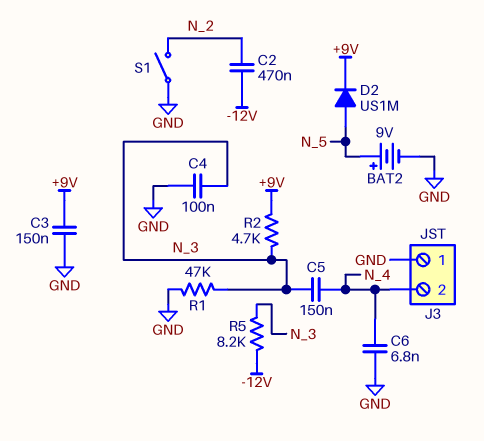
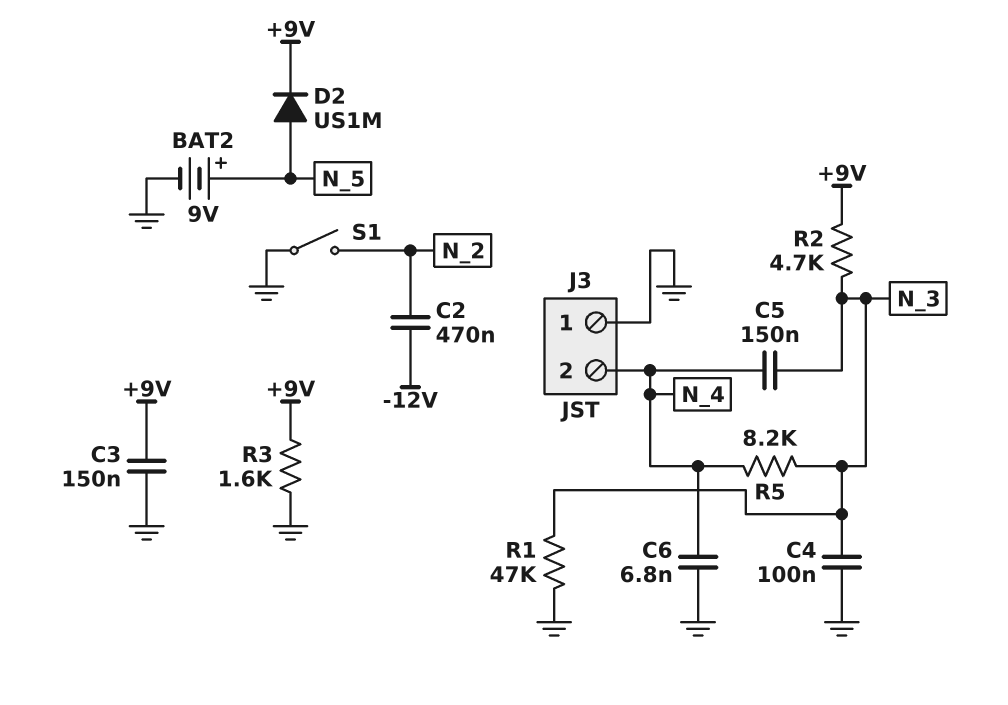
R3: none -> 1.6k (+9V, GND)
R5: 8.2k (-12V, N_3) -> 8.2k (N_3, N_4)

